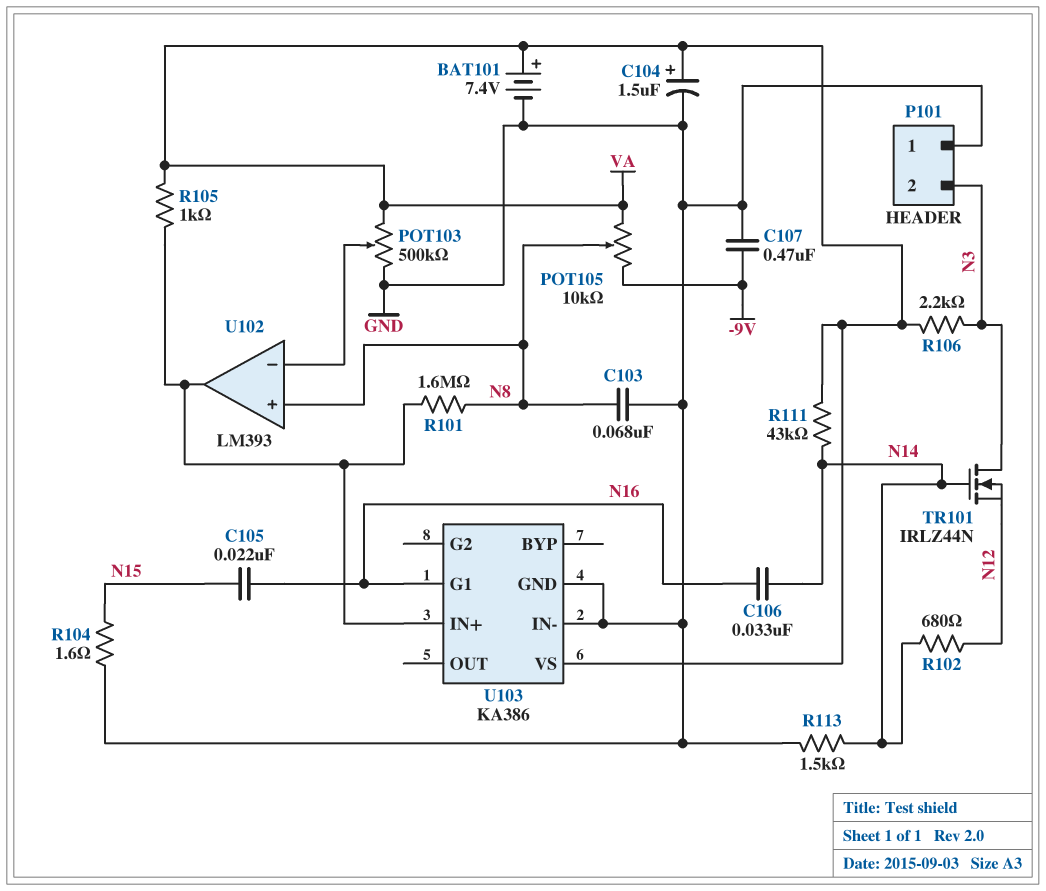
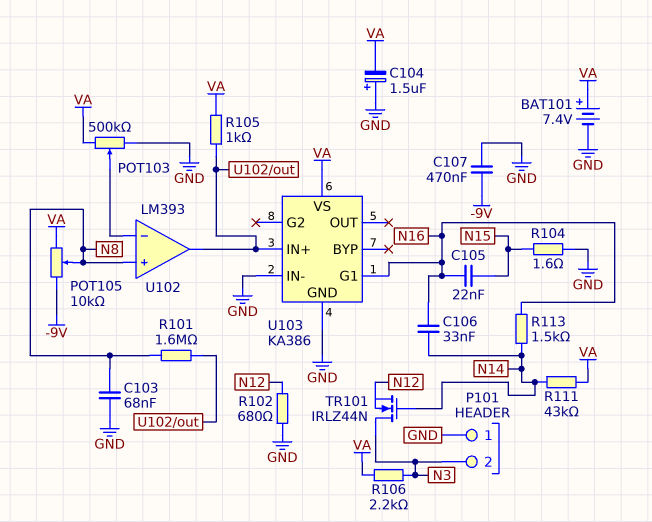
C104: 1.5uF (plus VA, minus GND) -> 1.5uF (plus GND, minus VA)
R102: 680 (N12, N14) -> 680 (GND, N12)
R113: 1.5k (GND, N14) -> 1.5k (N14, N16)

